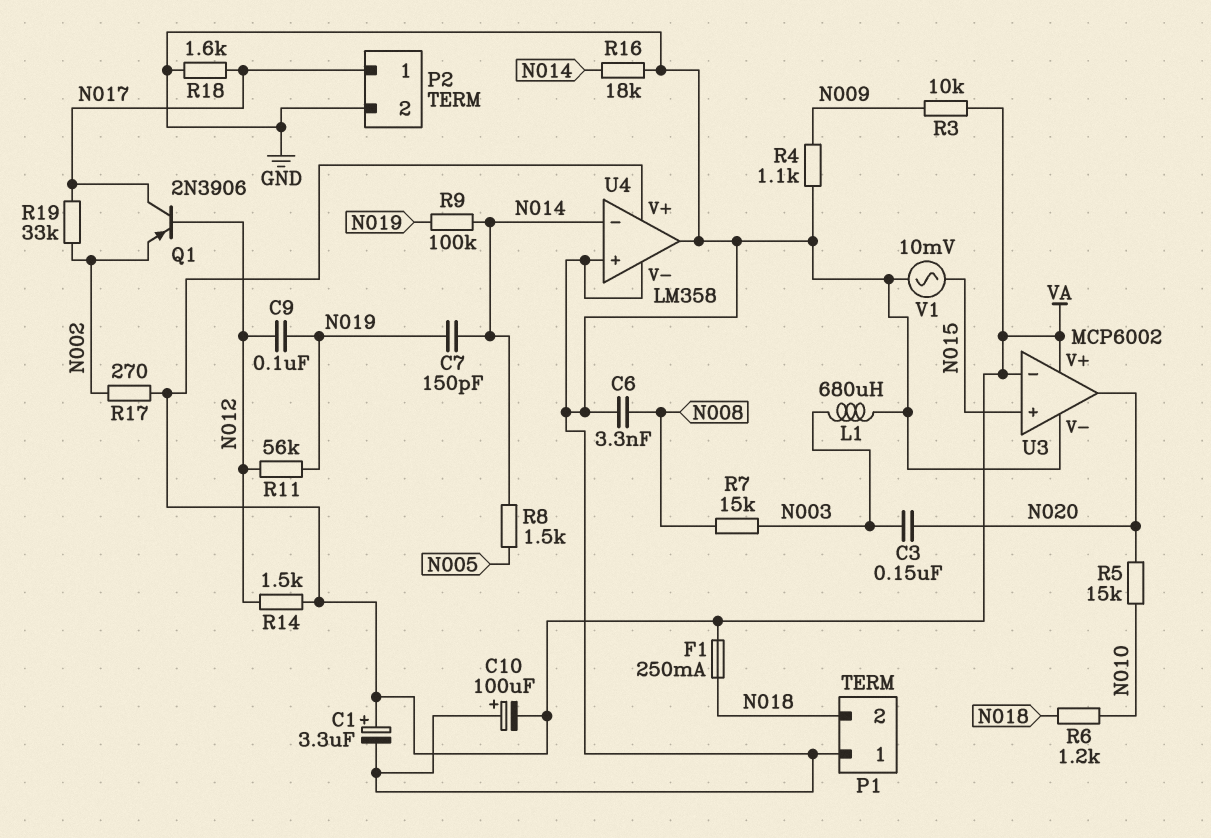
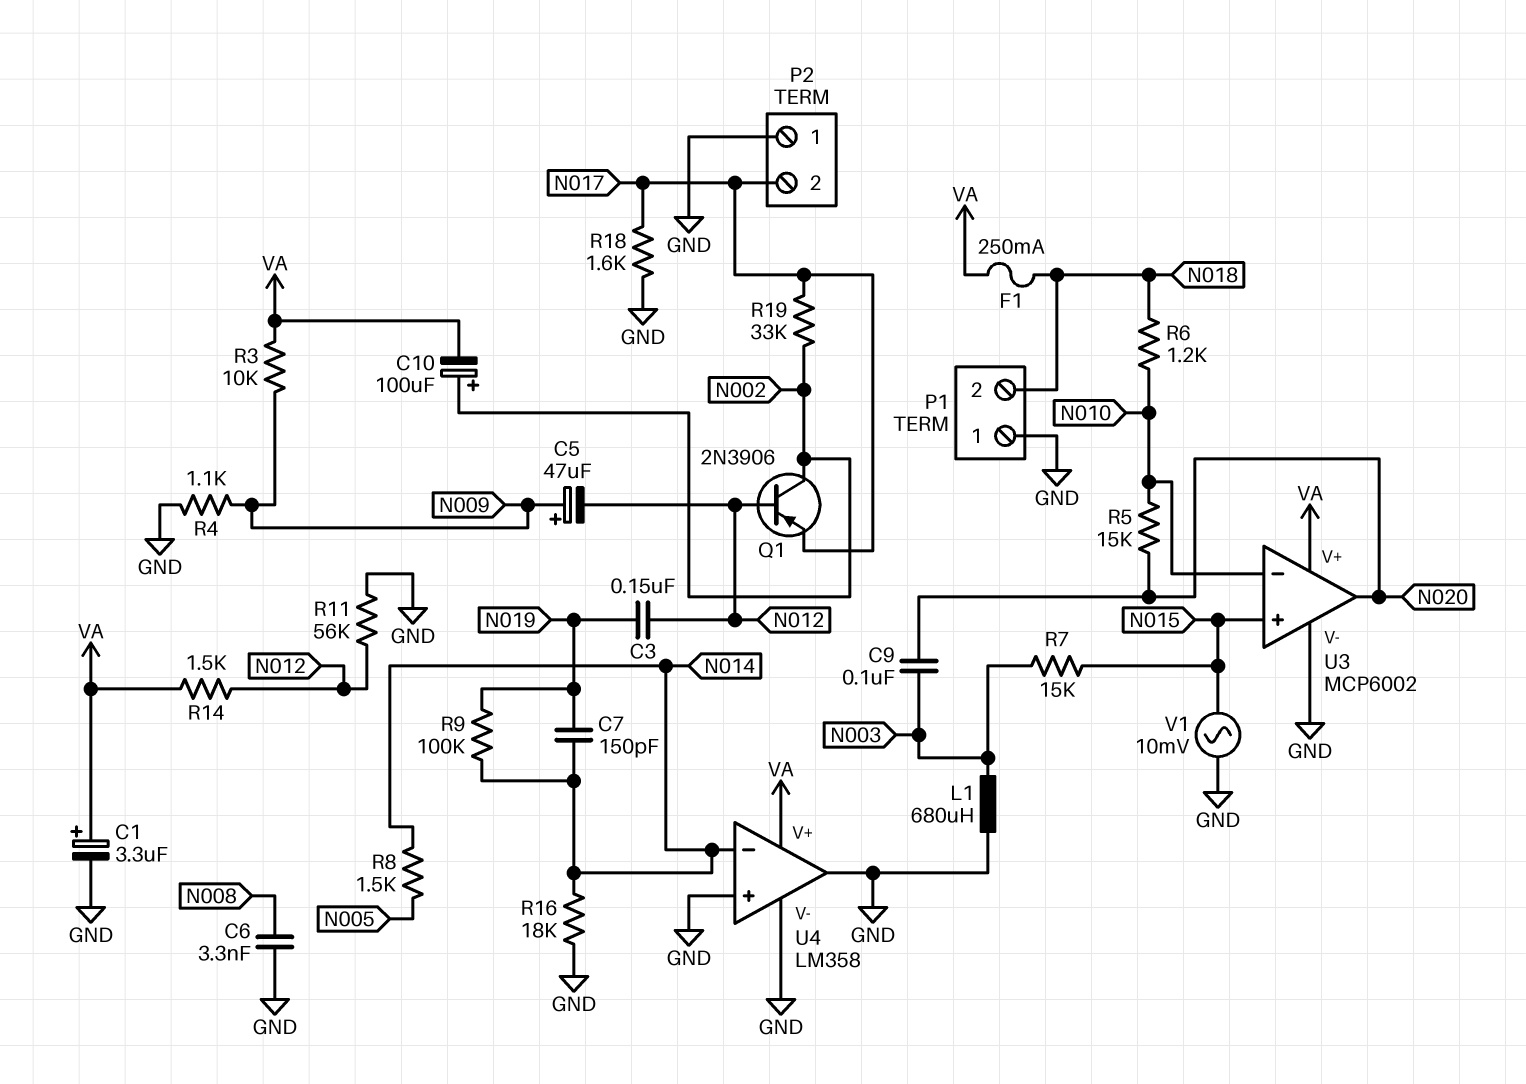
C3: 150nF (N003, N020) -> 150nF (N012, N019)
C5: none -> 47uF (plus N009, minus N012)
C9: 100nF (N012, N019) -> 100nF (N003, N020)
C10: 100uF (plus GND, minus VA) -> 100uF (plus N002, minus VA)
P2 pin 1: N017 -> GND
P2 pin 2: GND -> N017
Q1: PNP 2N3906 (B N012, C N017, E N002) -> PNP 2N3906 (B N012, C N002, E N017)
R7: 15k (N003, N008) -> 15k (N003, N015)
R11: 56k (N012, N019) -> 56k (GND, N012)
R17: 270 (N002, VA) -> none
U3 pin in-: VA -> N010

